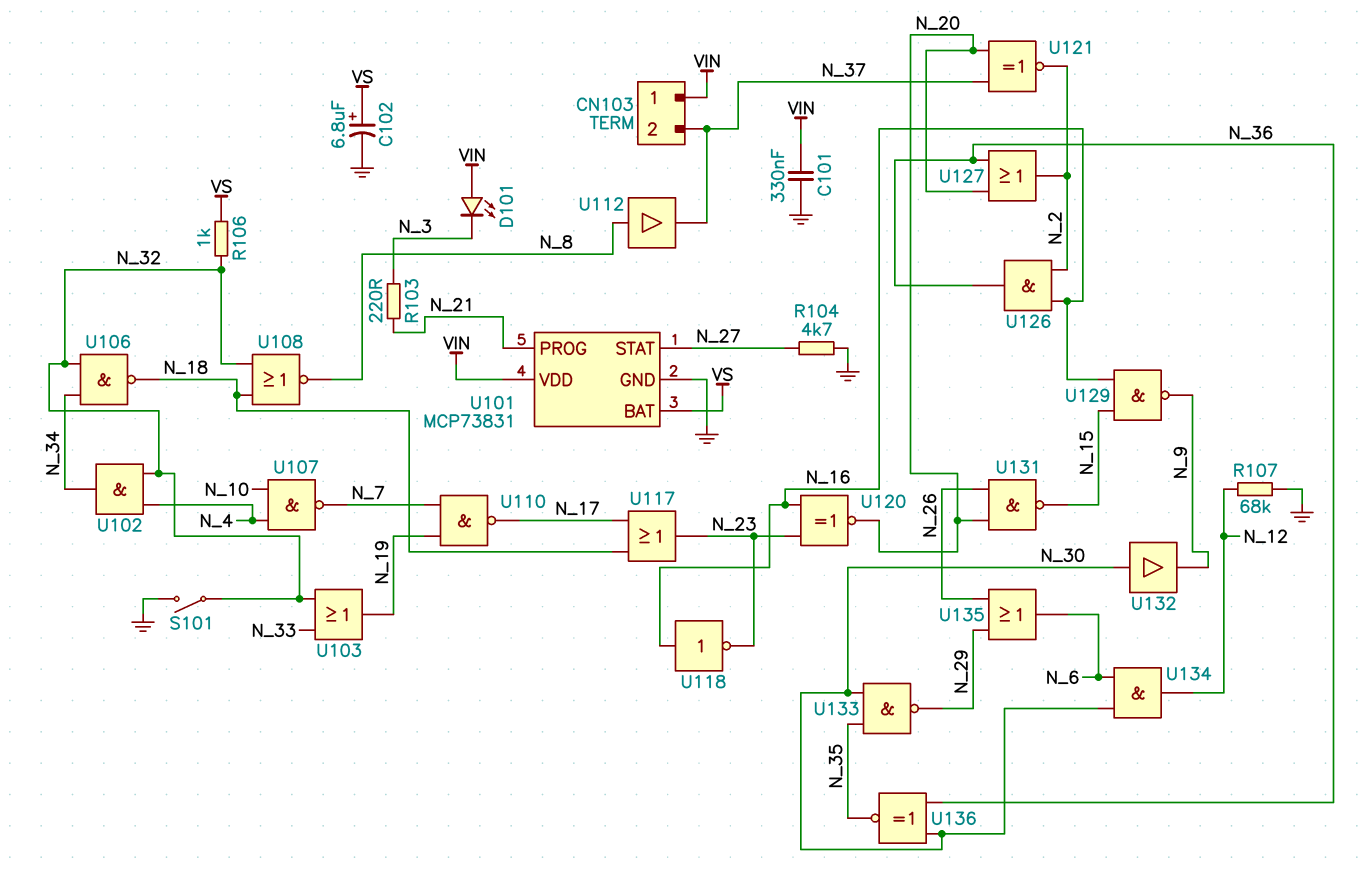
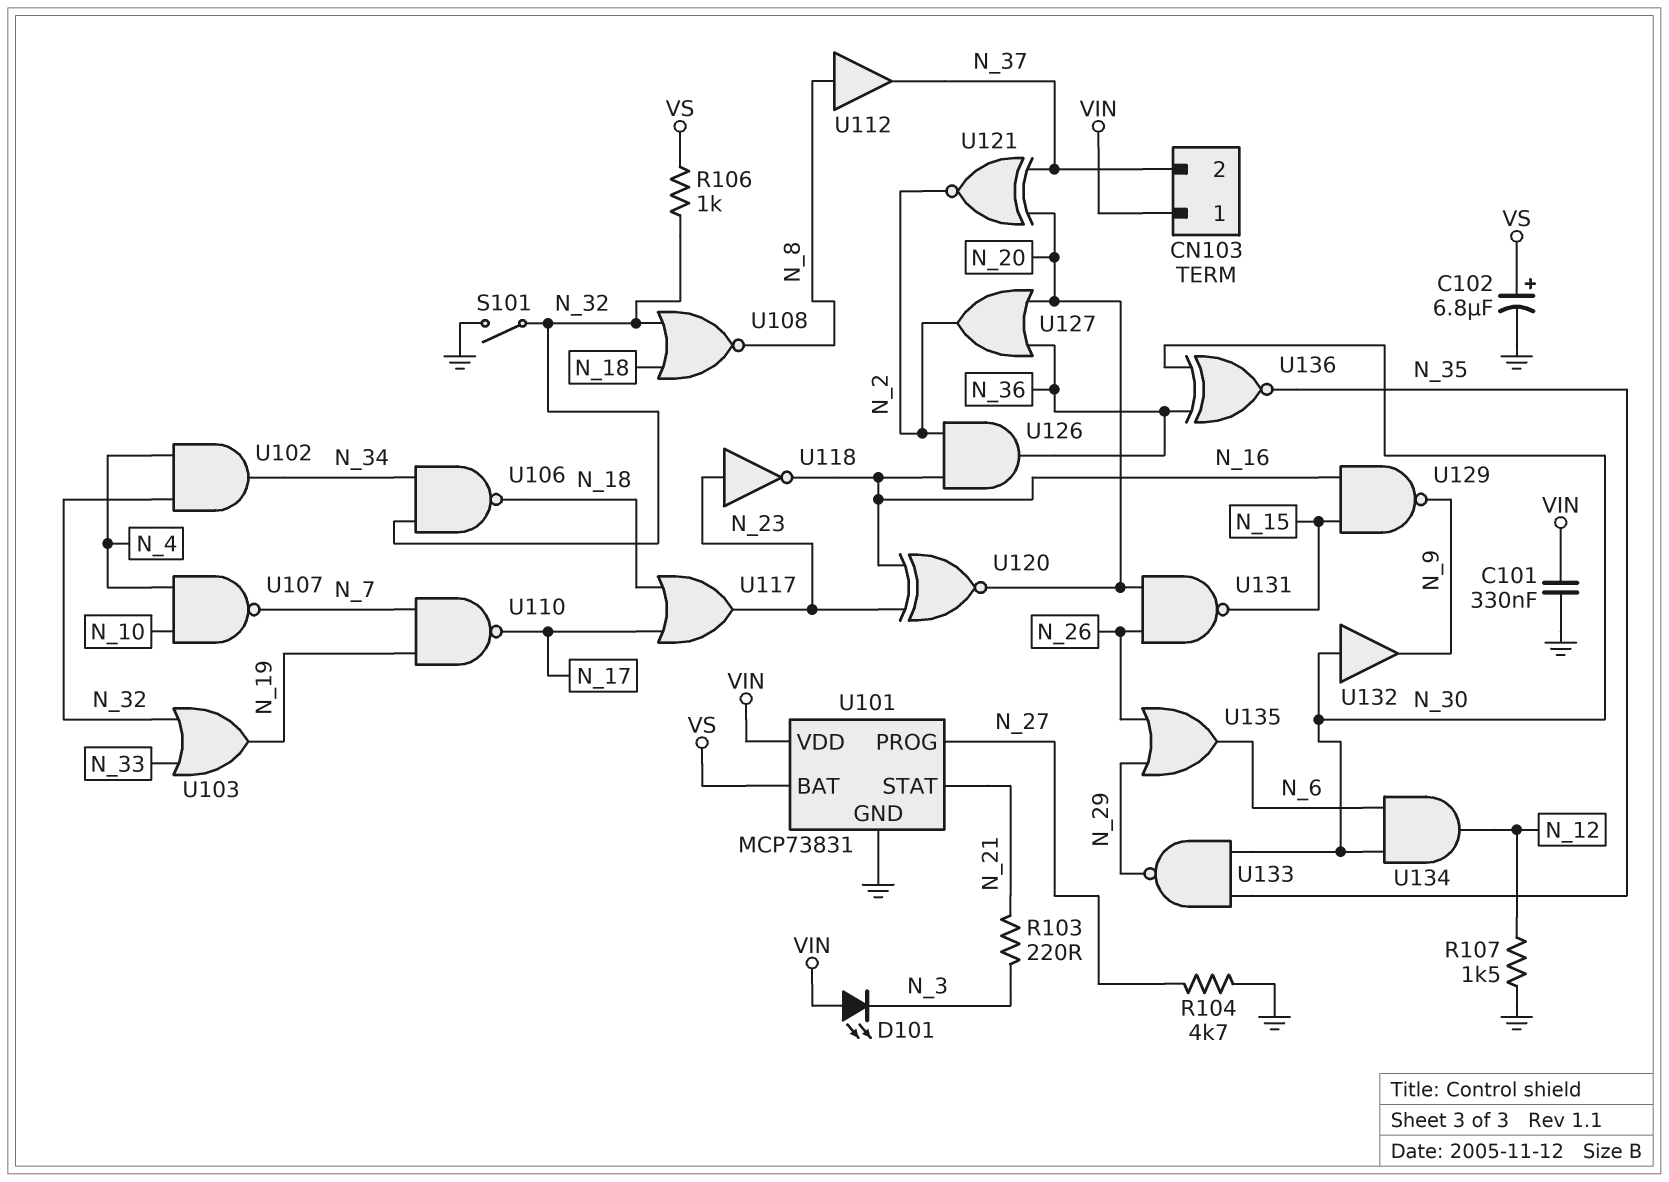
R107: 68k (GND, N_12) -> 1.5k (GND, N_12)
U101 pin PROG: N_21 -> N_27
U101 pin STAT: N_27 -> N_21
U118: NOT (in N_16, out N_23) -> NOT (in N_23, out N_16)

